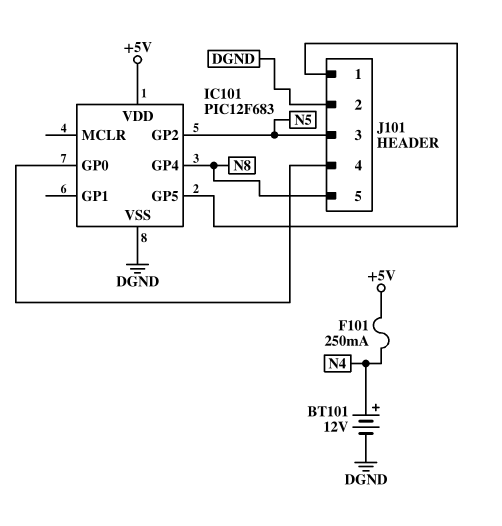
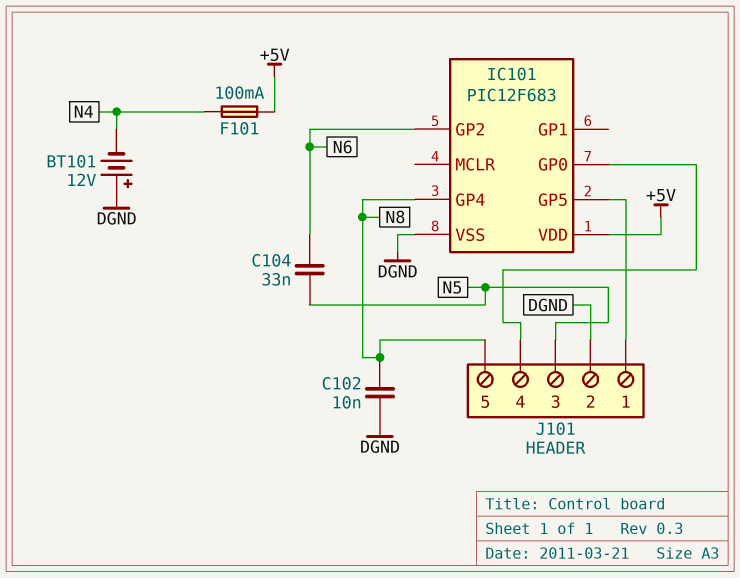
BT101: 12V (plus N4, minus DGND) -> 12V (plus DGND, minus N4)
C102: none -> 10nF (DGND, N8)
C104: none -> 33nF (N5, N6)
F101: 250mA (+5V, N4) -> 100mA (+5V, N4)
IC101 pin GP2: N5 -> N6

